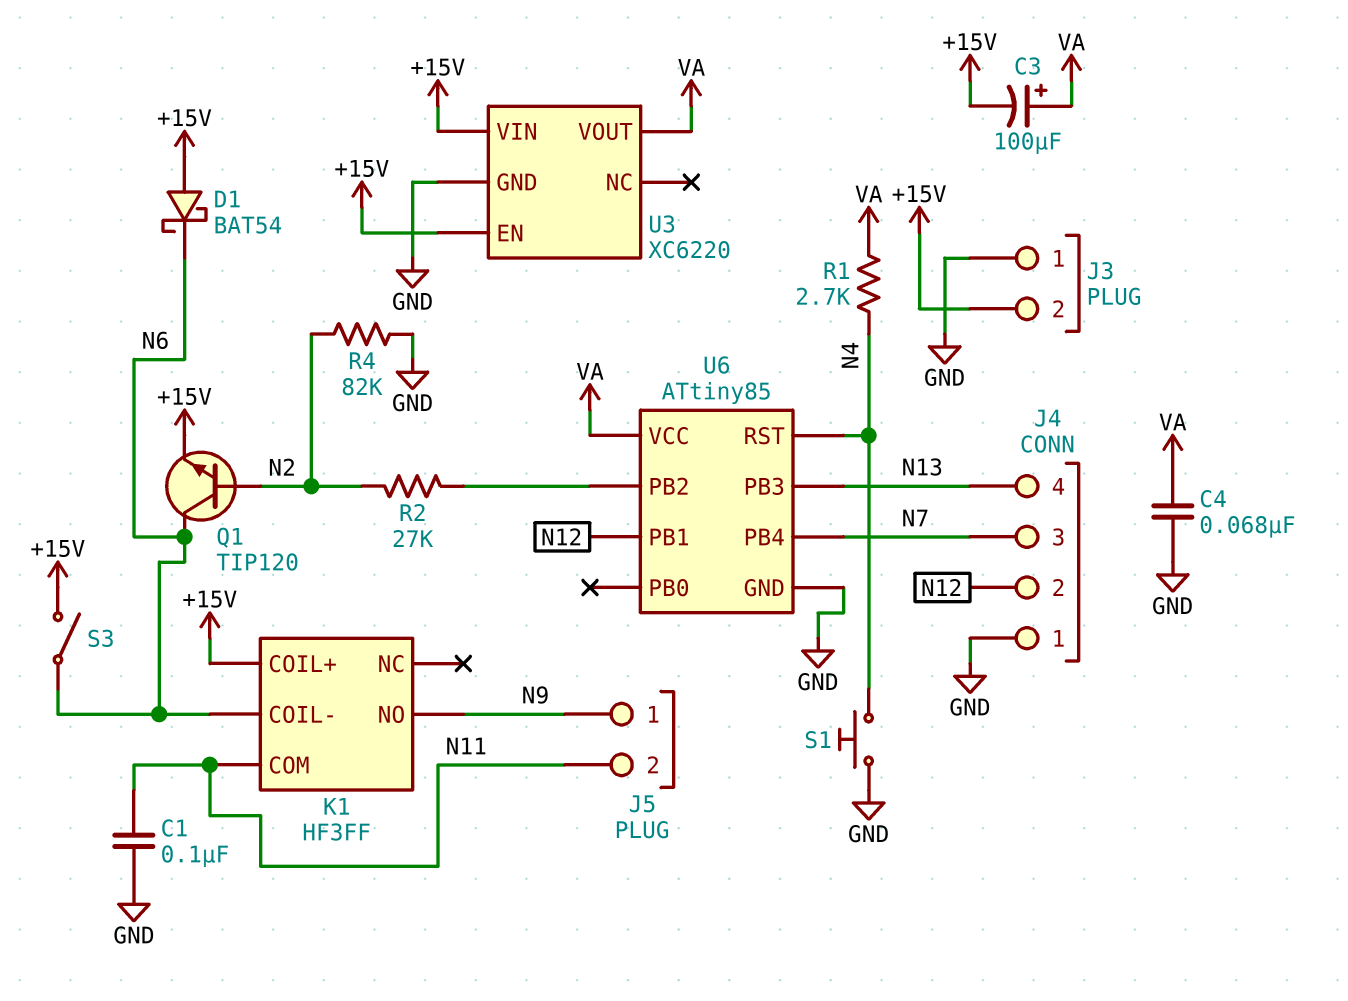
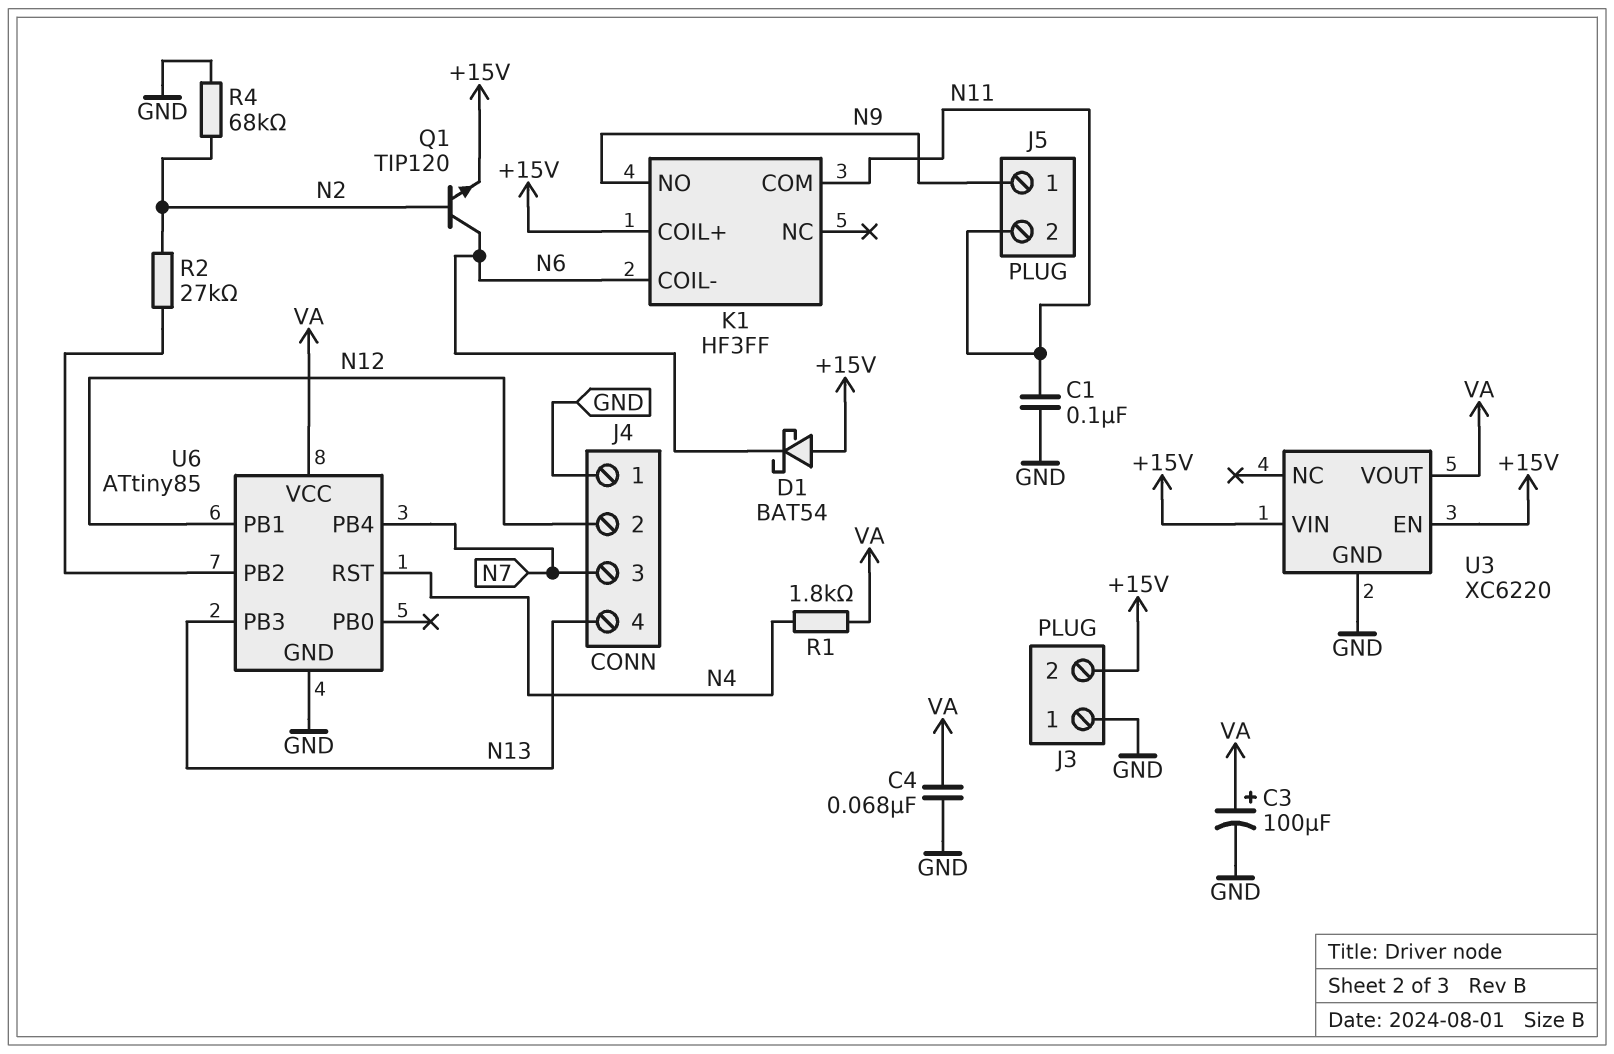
C3: 100uF (plus VA, minus +15V) -> 100uF (plus VA, minus GND)
R1: 2.7k (N4, VA) -> 1.8k (N4, VA)
R4: 82k (GND, N2) -> 68k (GND, N2)
S1: button (GND, N4) -> none
S3: switch (+15V, N6) -> none

